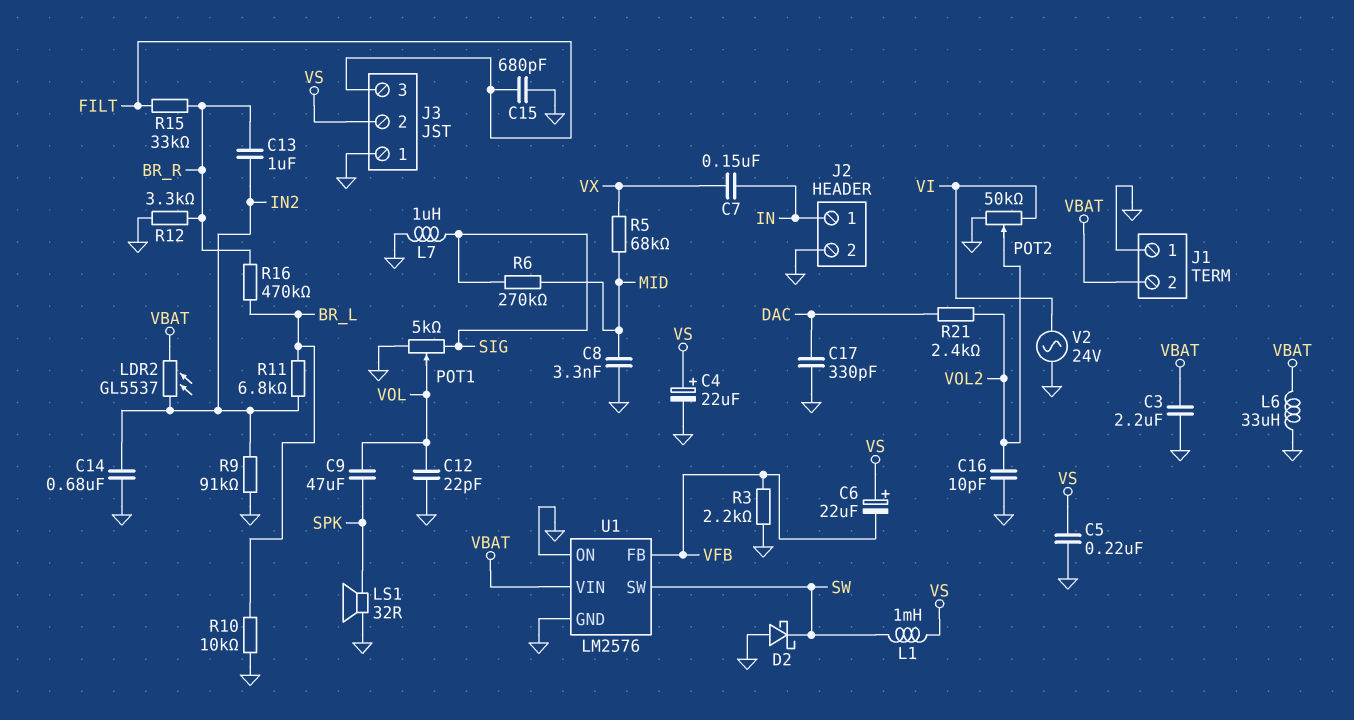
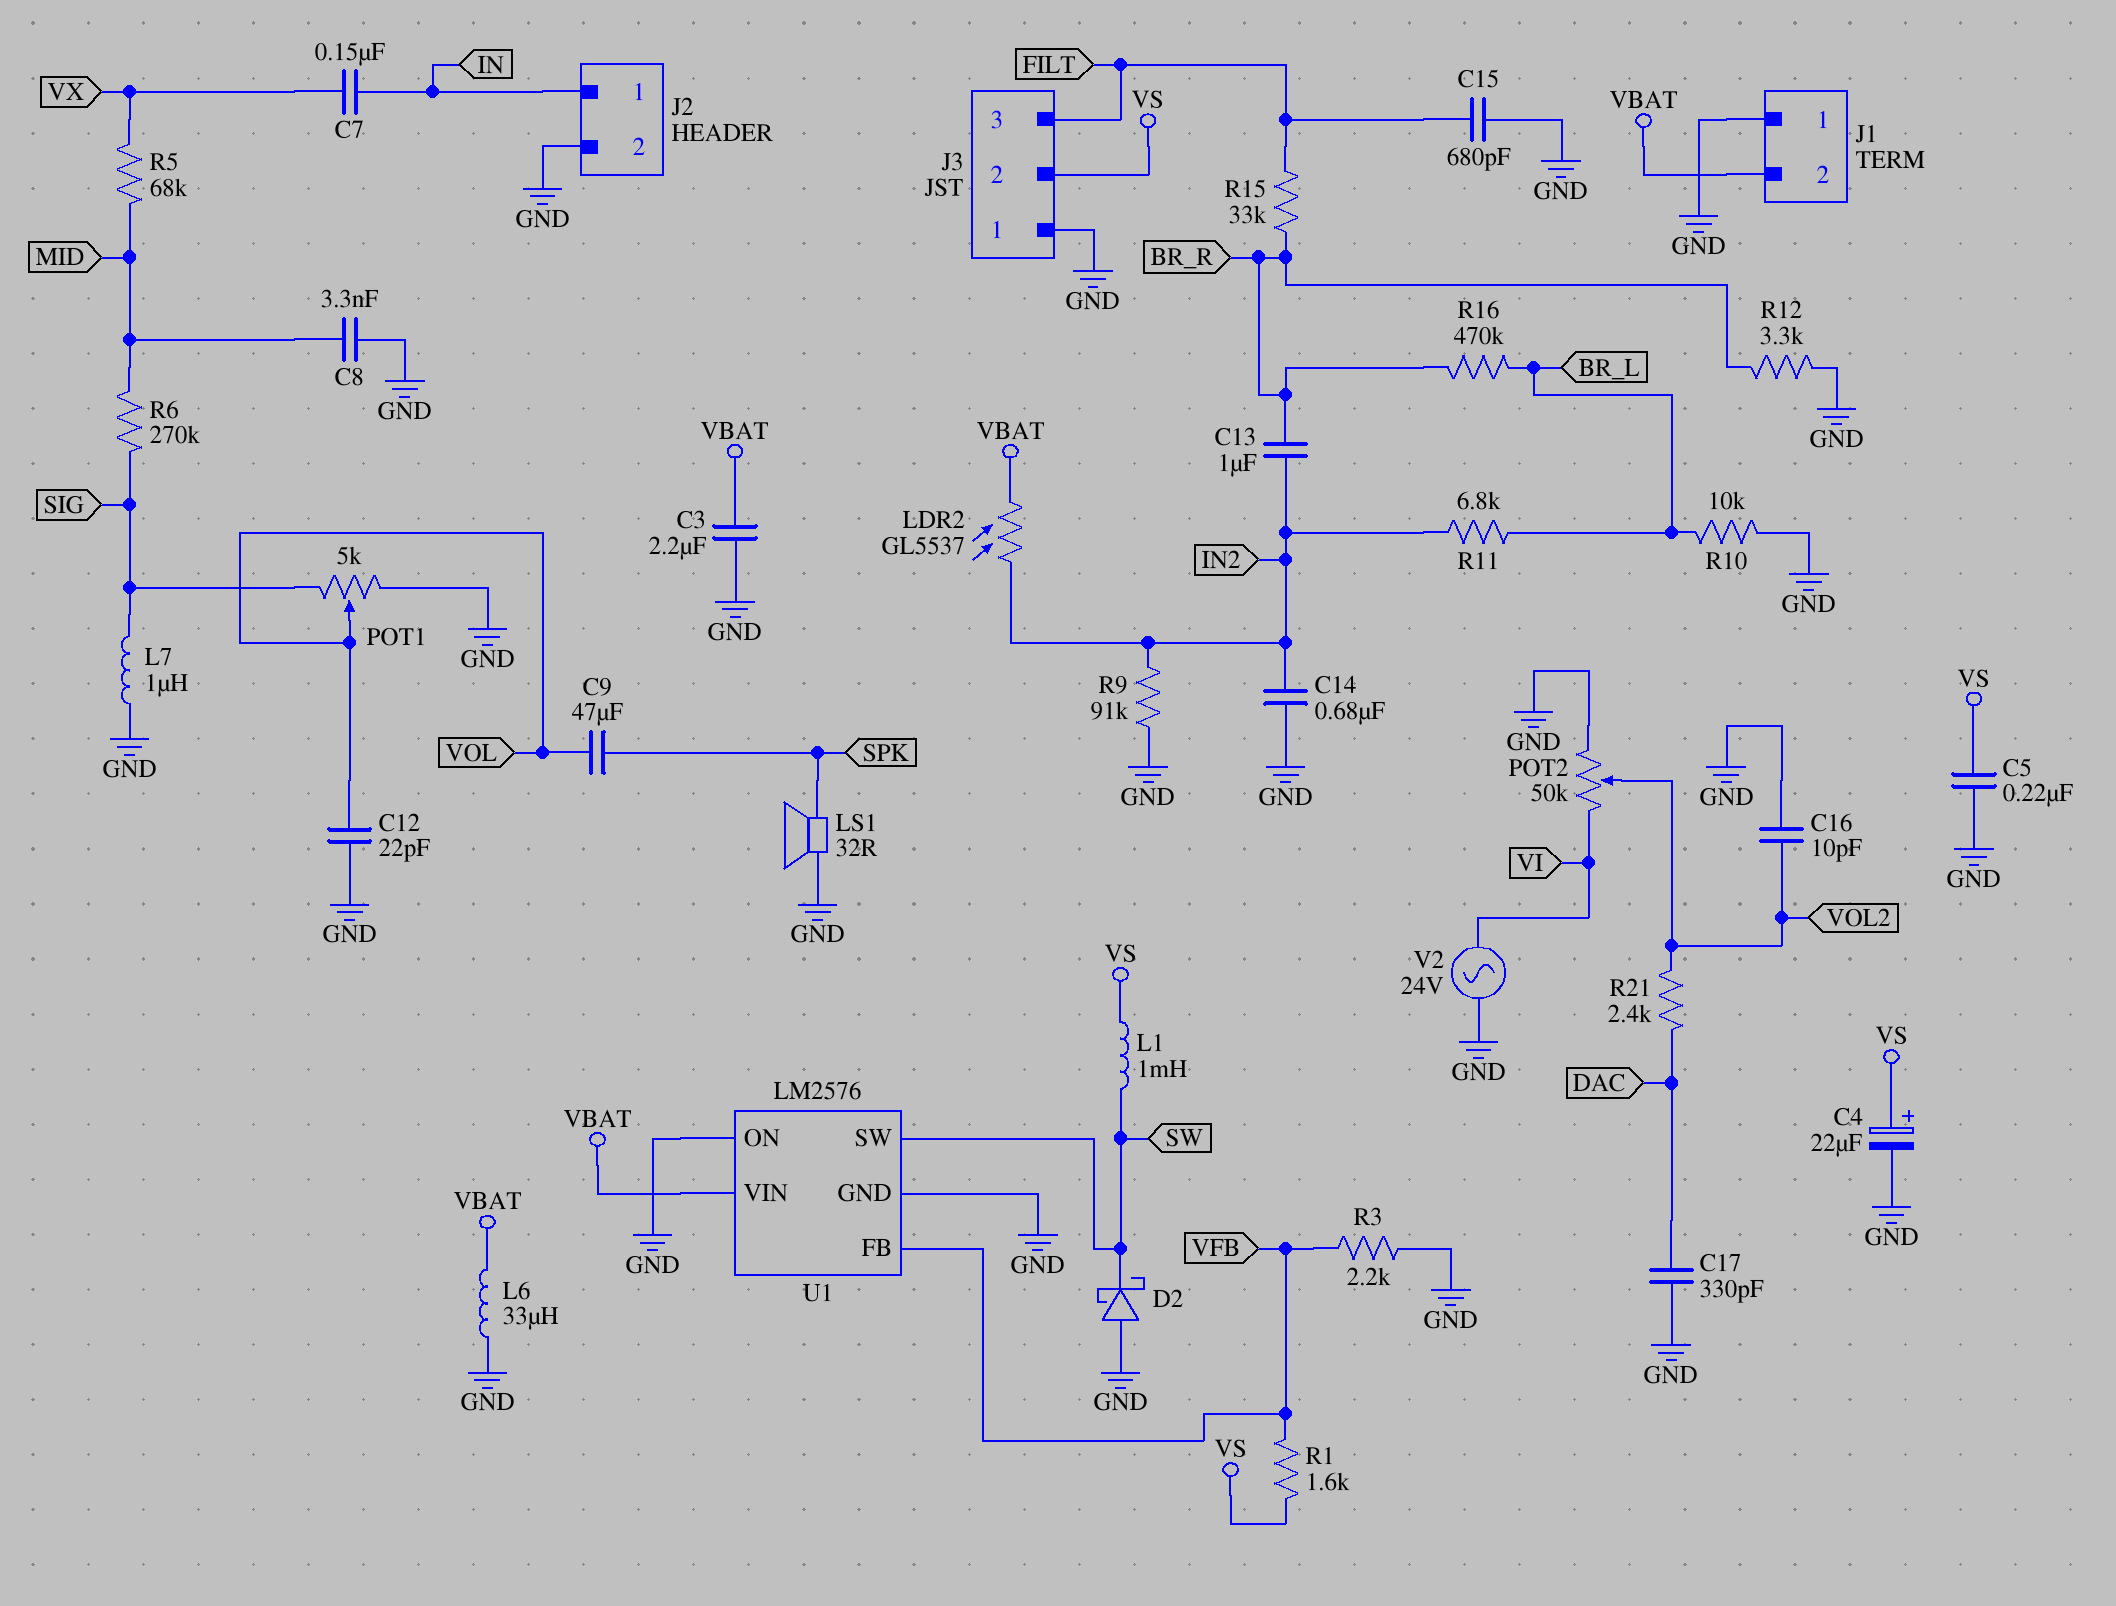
C6: 22uF (plus VS, minus VFB) -> none
R1: none -> 1.6k (VFB, VS)

